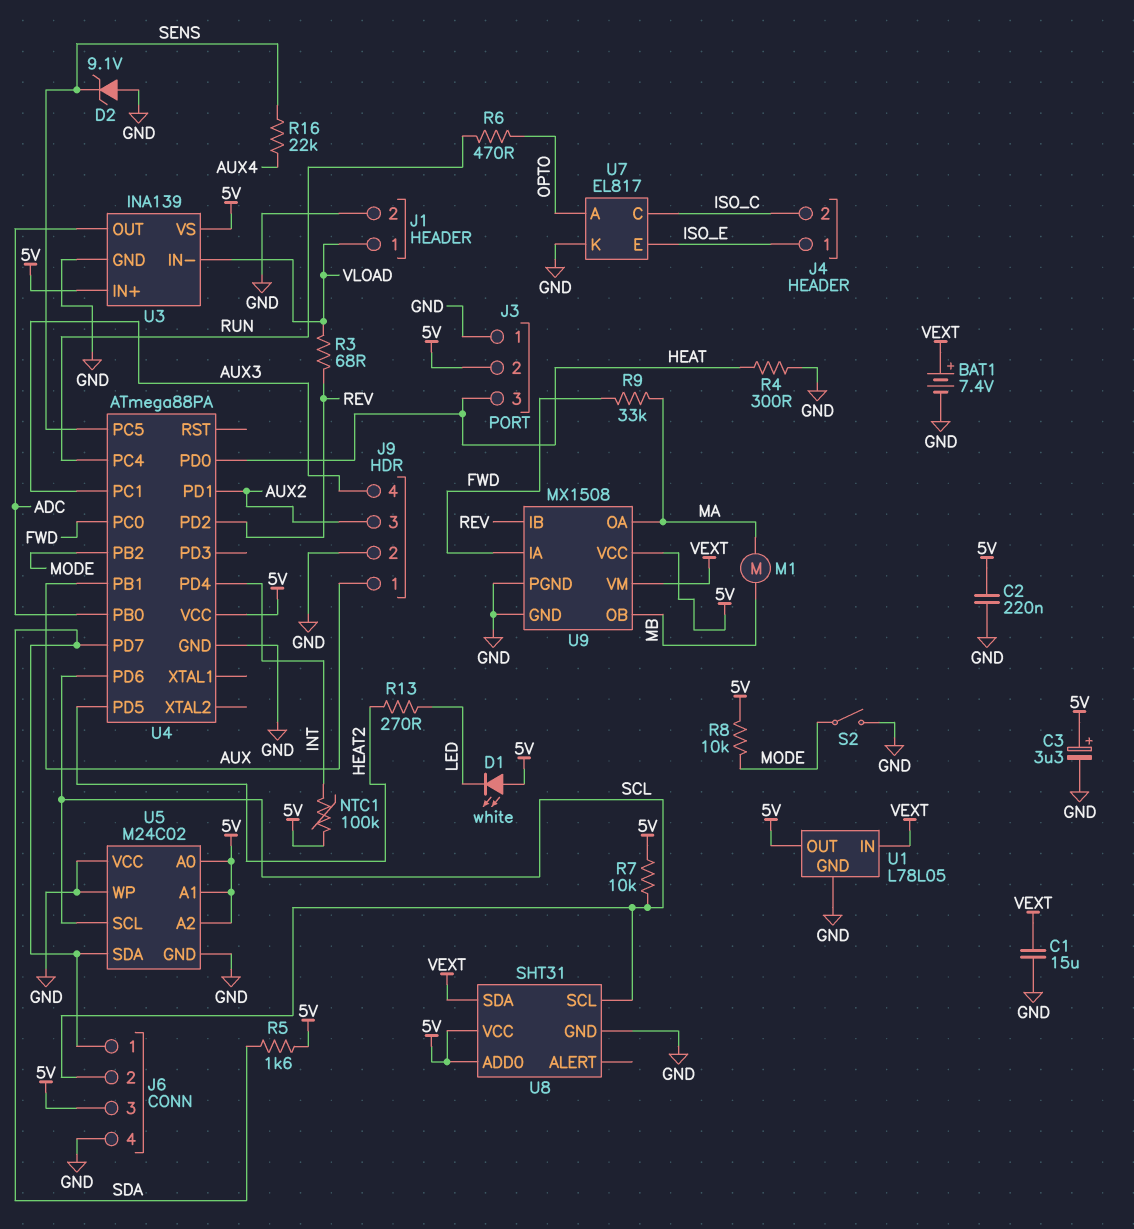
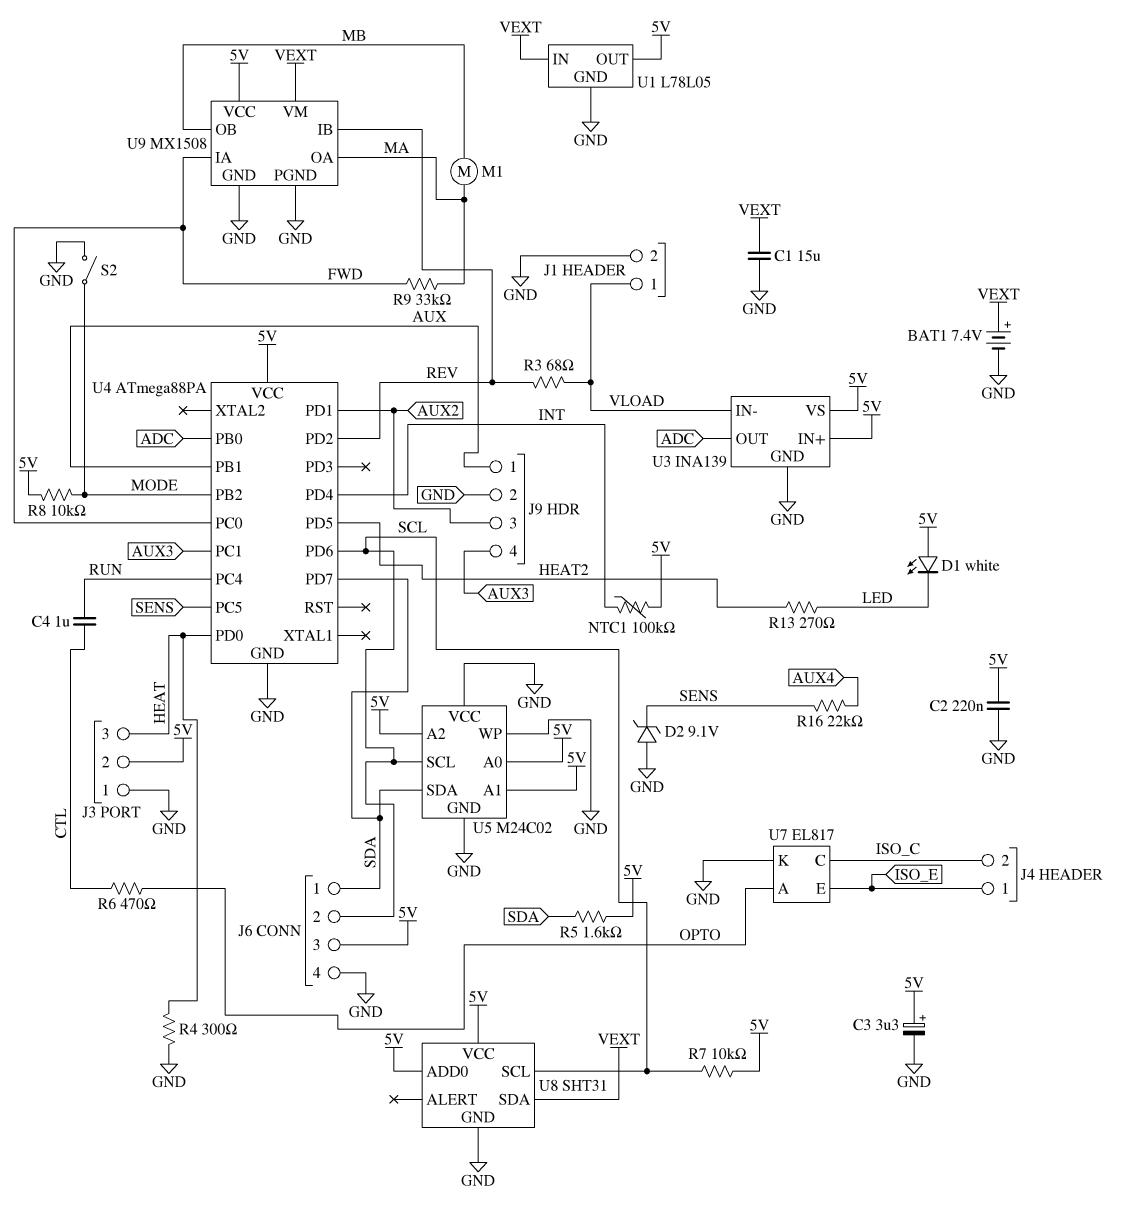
C4: none -> 1uF (CTL, RUN)
R6: 470 (OPTO, RUN) -> 470 (CTL, OPTO)

